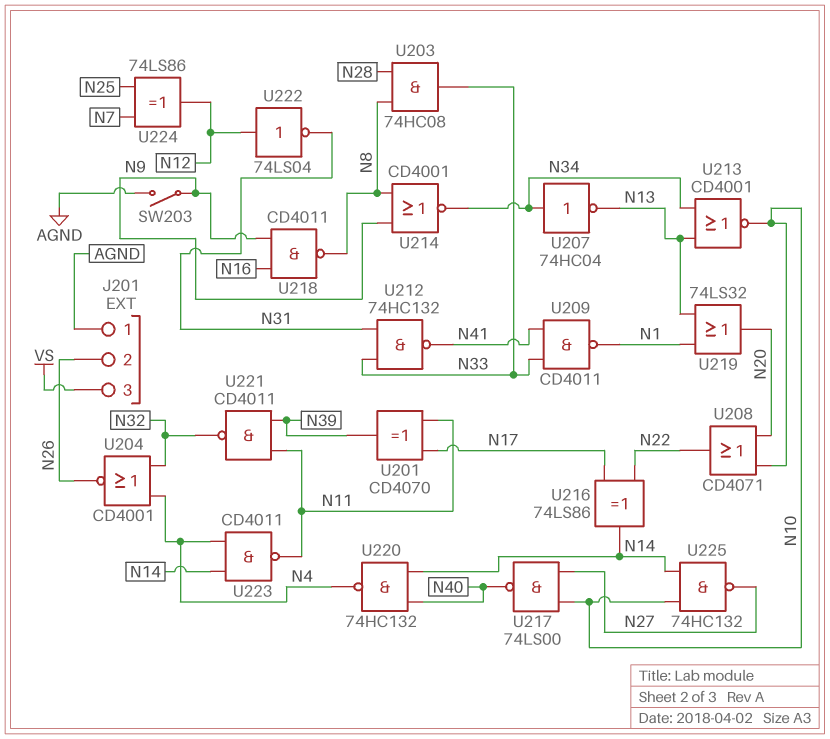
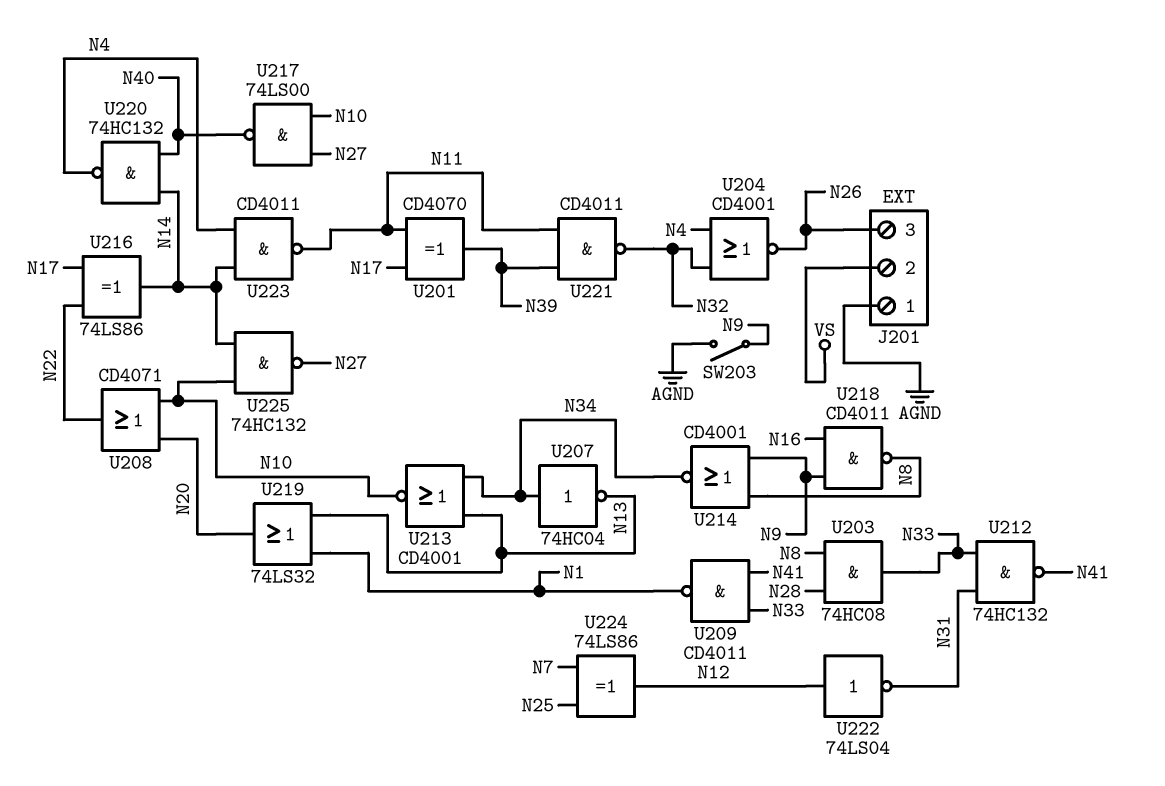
J201 pin 2: N26 -> VS
J201 pin 3: VS -> N26

